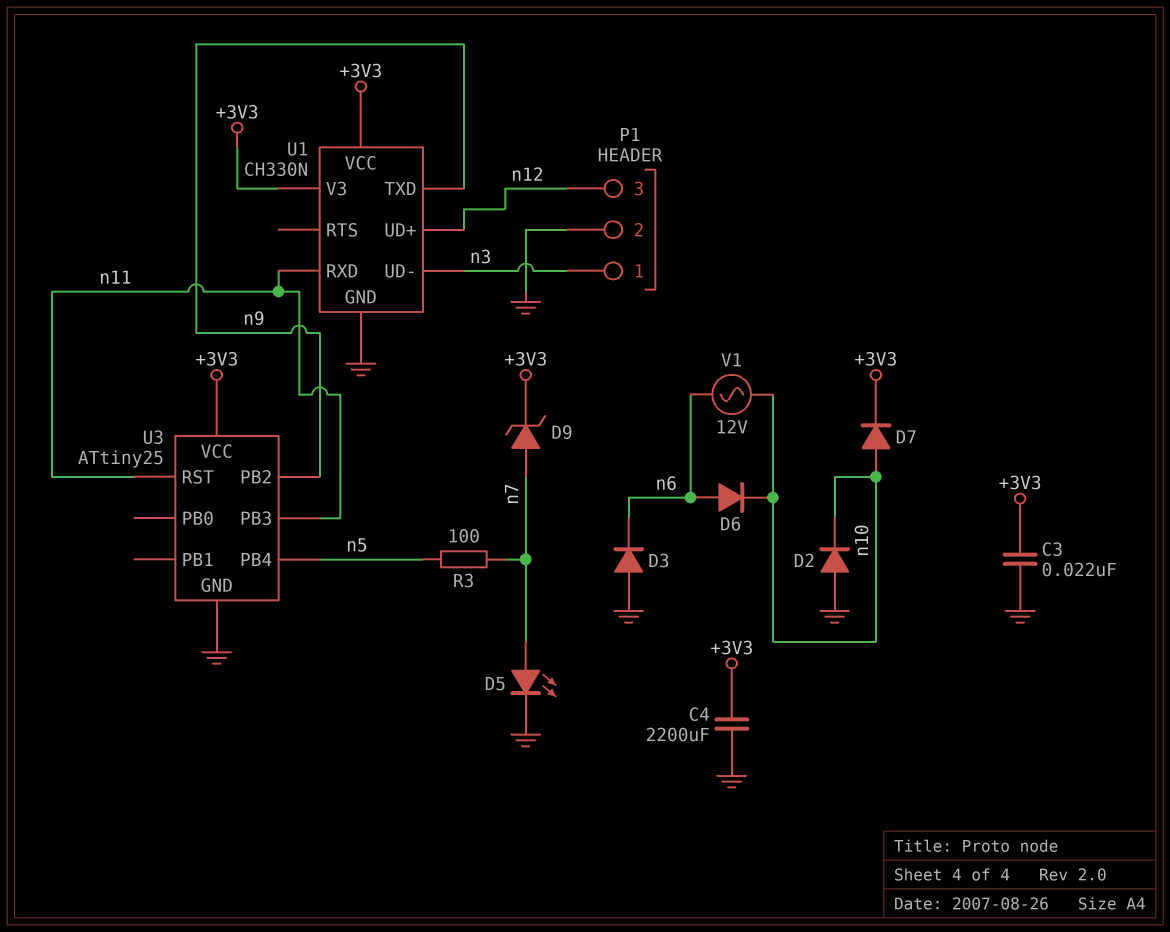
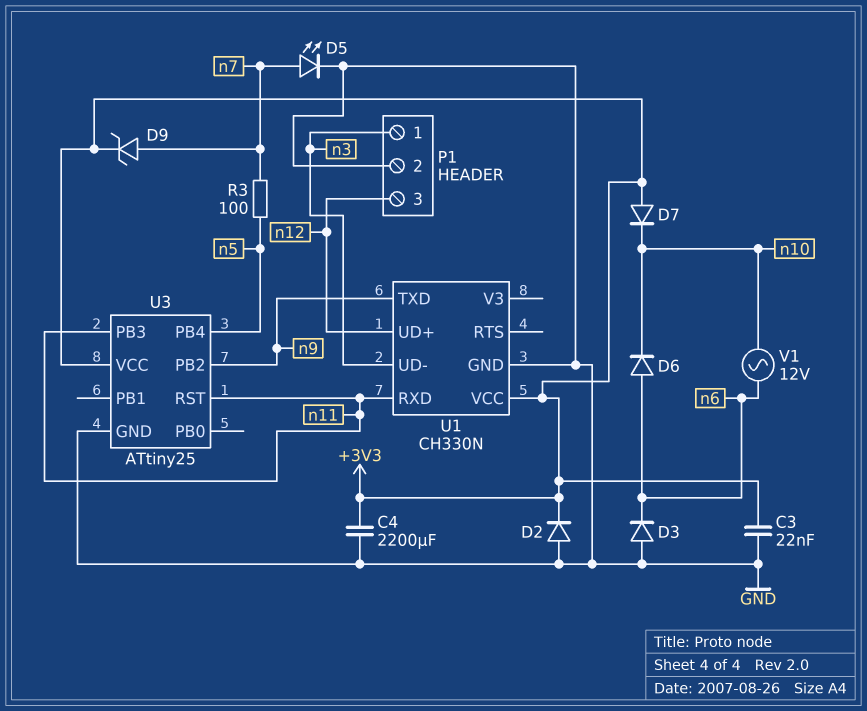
D2: diode (A GND, K n10) -> diode (A GND, K +3V3)
D7: diode (A n10, K +3V3) -> diode (A +3V3, K n10)
U1 pin V3: +3V3 -> none

